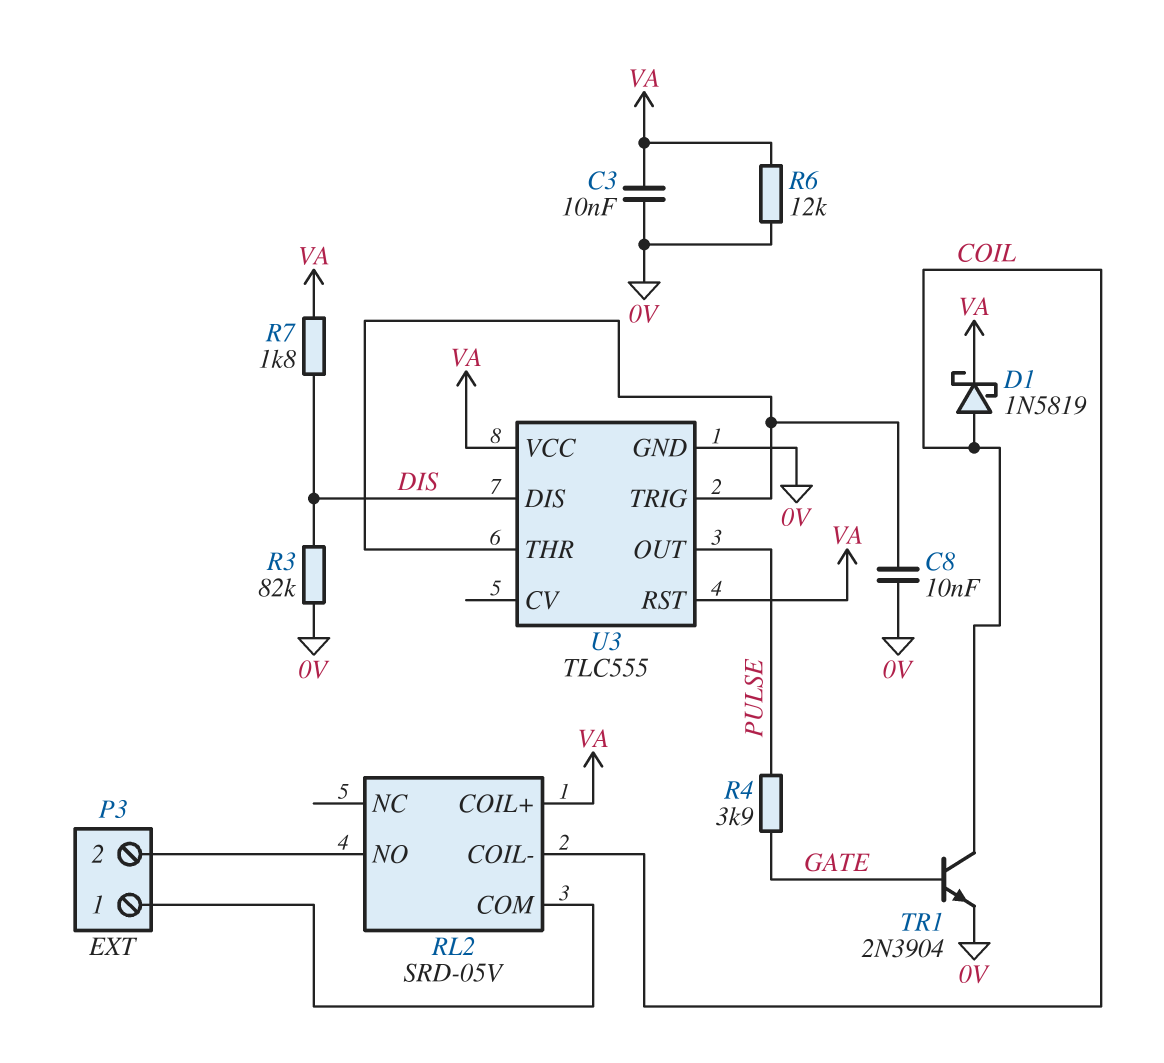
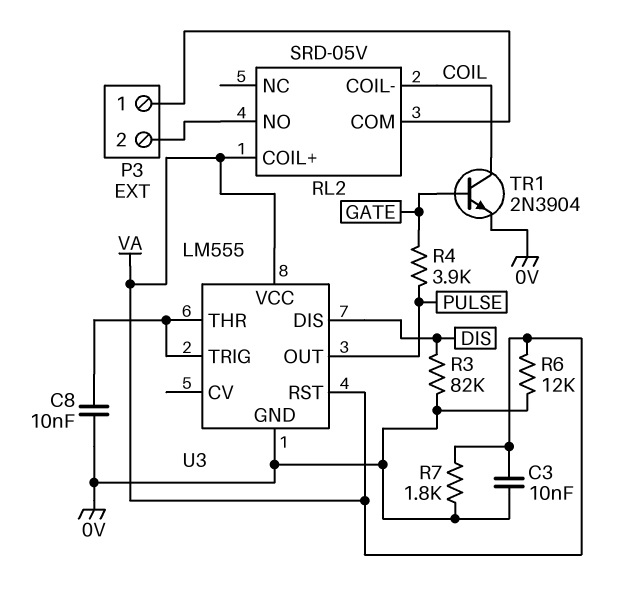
D1: schottky 1N5819 (A COIL, K VA) -> none
R7: 1.8k (DIS, VA) -> 1.8k (0V, VA)
U3: TLC555 -> LM555

